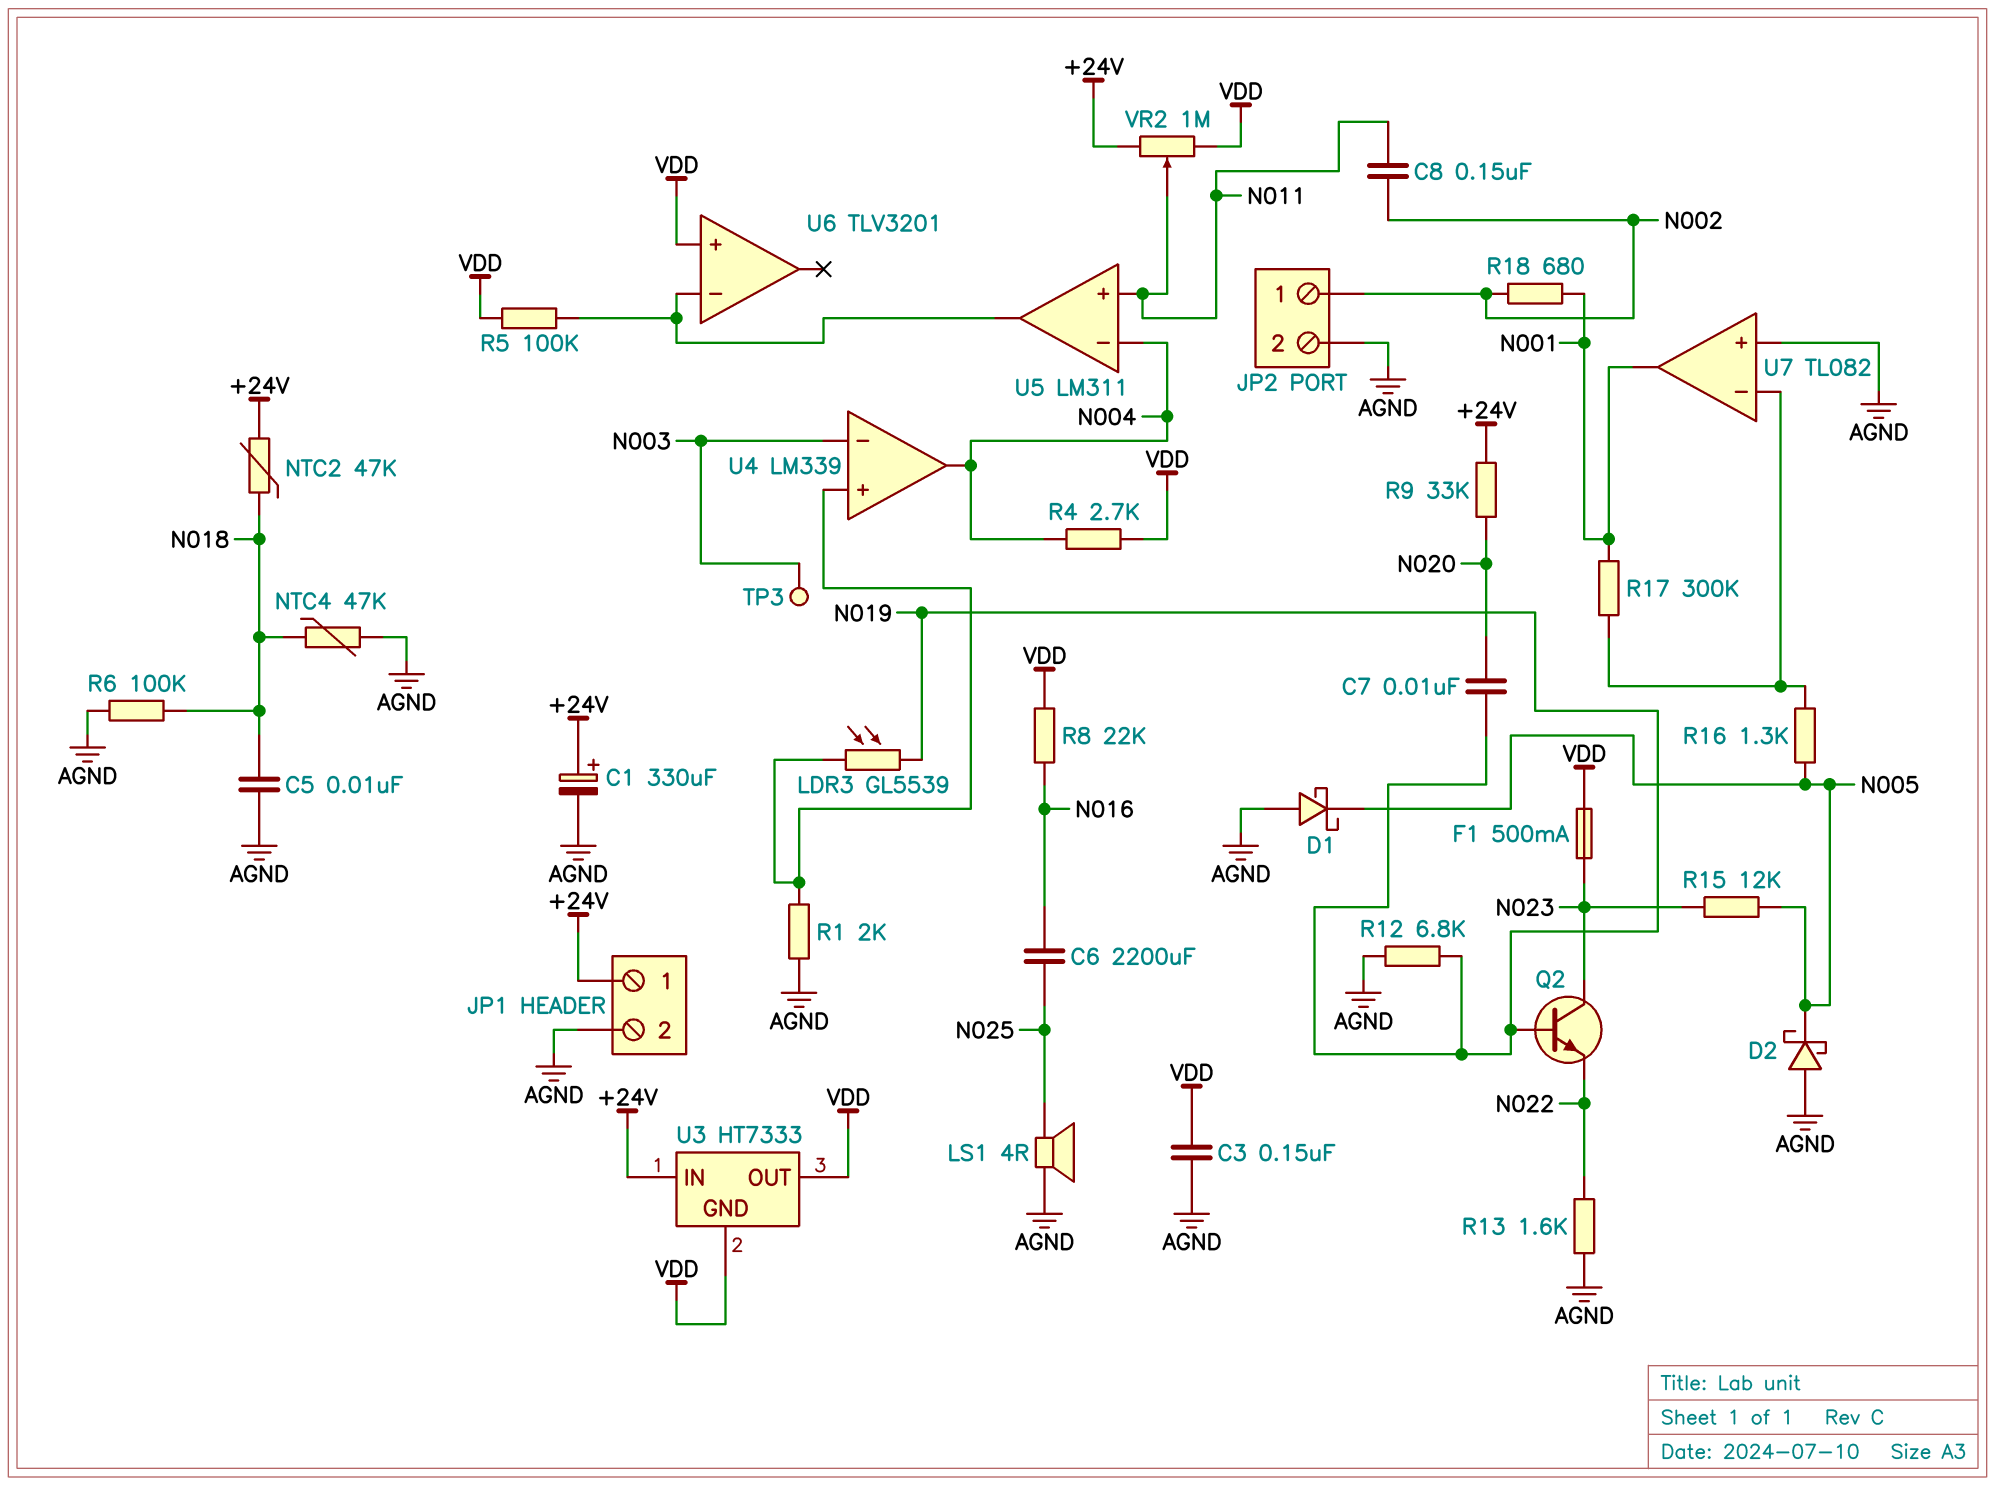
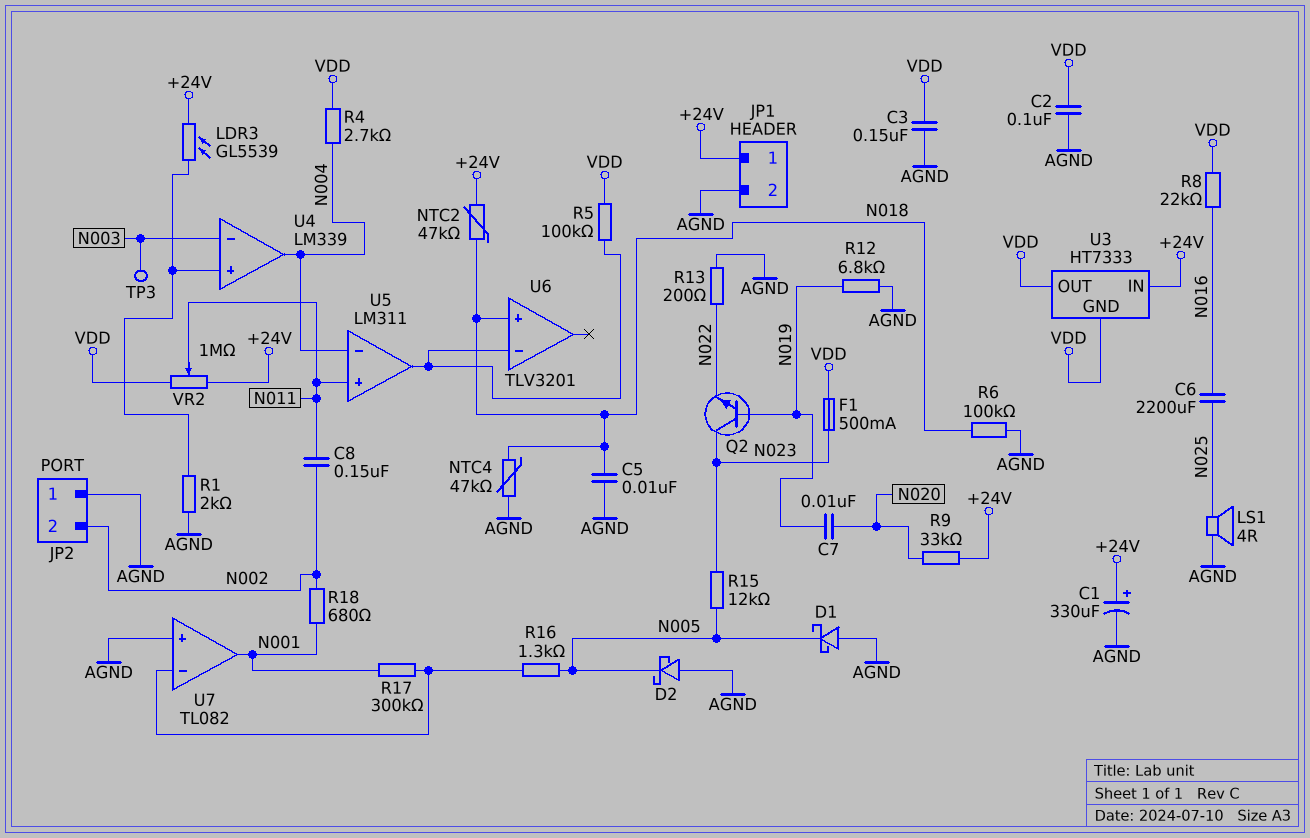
C2: none -> 100nF (AGND, VDD)
JP2 pin 1: N002 -> AGND
JP2 pin 2: AGND -> N002
LDR3: GL5539 (N019, U4/in+) -> GL5539 (+24V, U4/in+)
R13: 1.6k (AGND, N022) -> 200 (AGND, N022)
U6 pin in+: VDD -> N018

